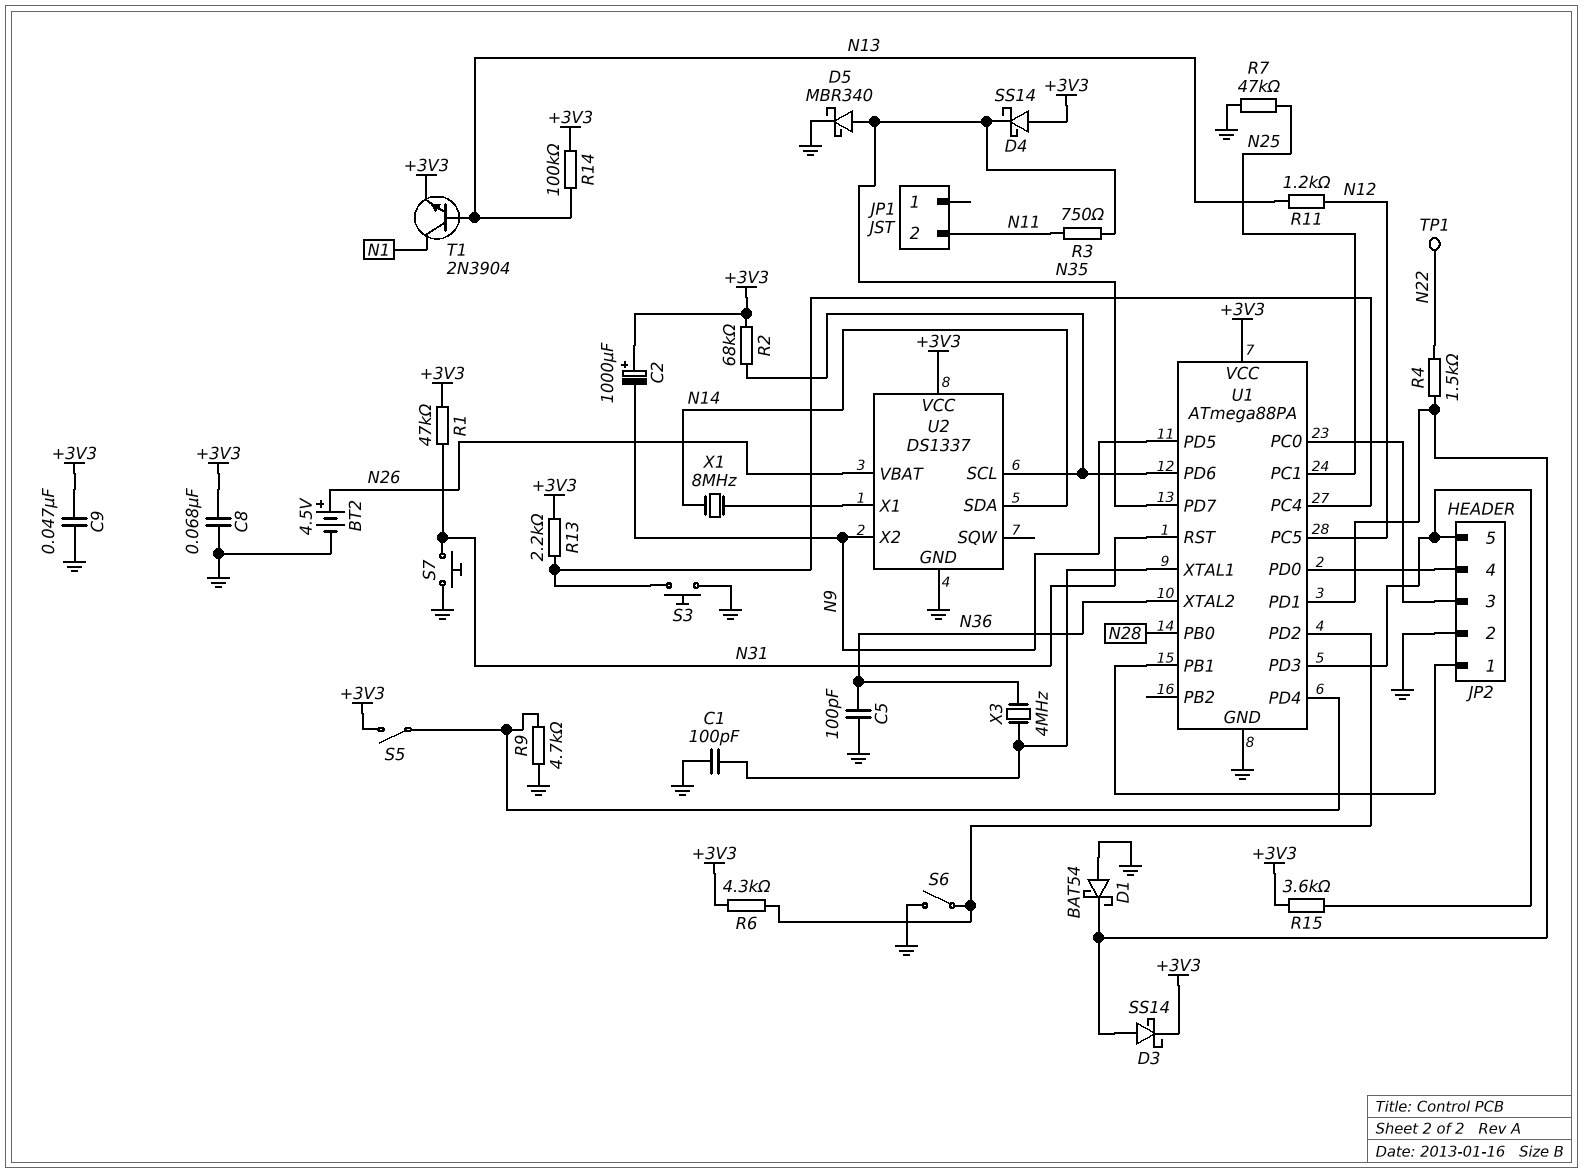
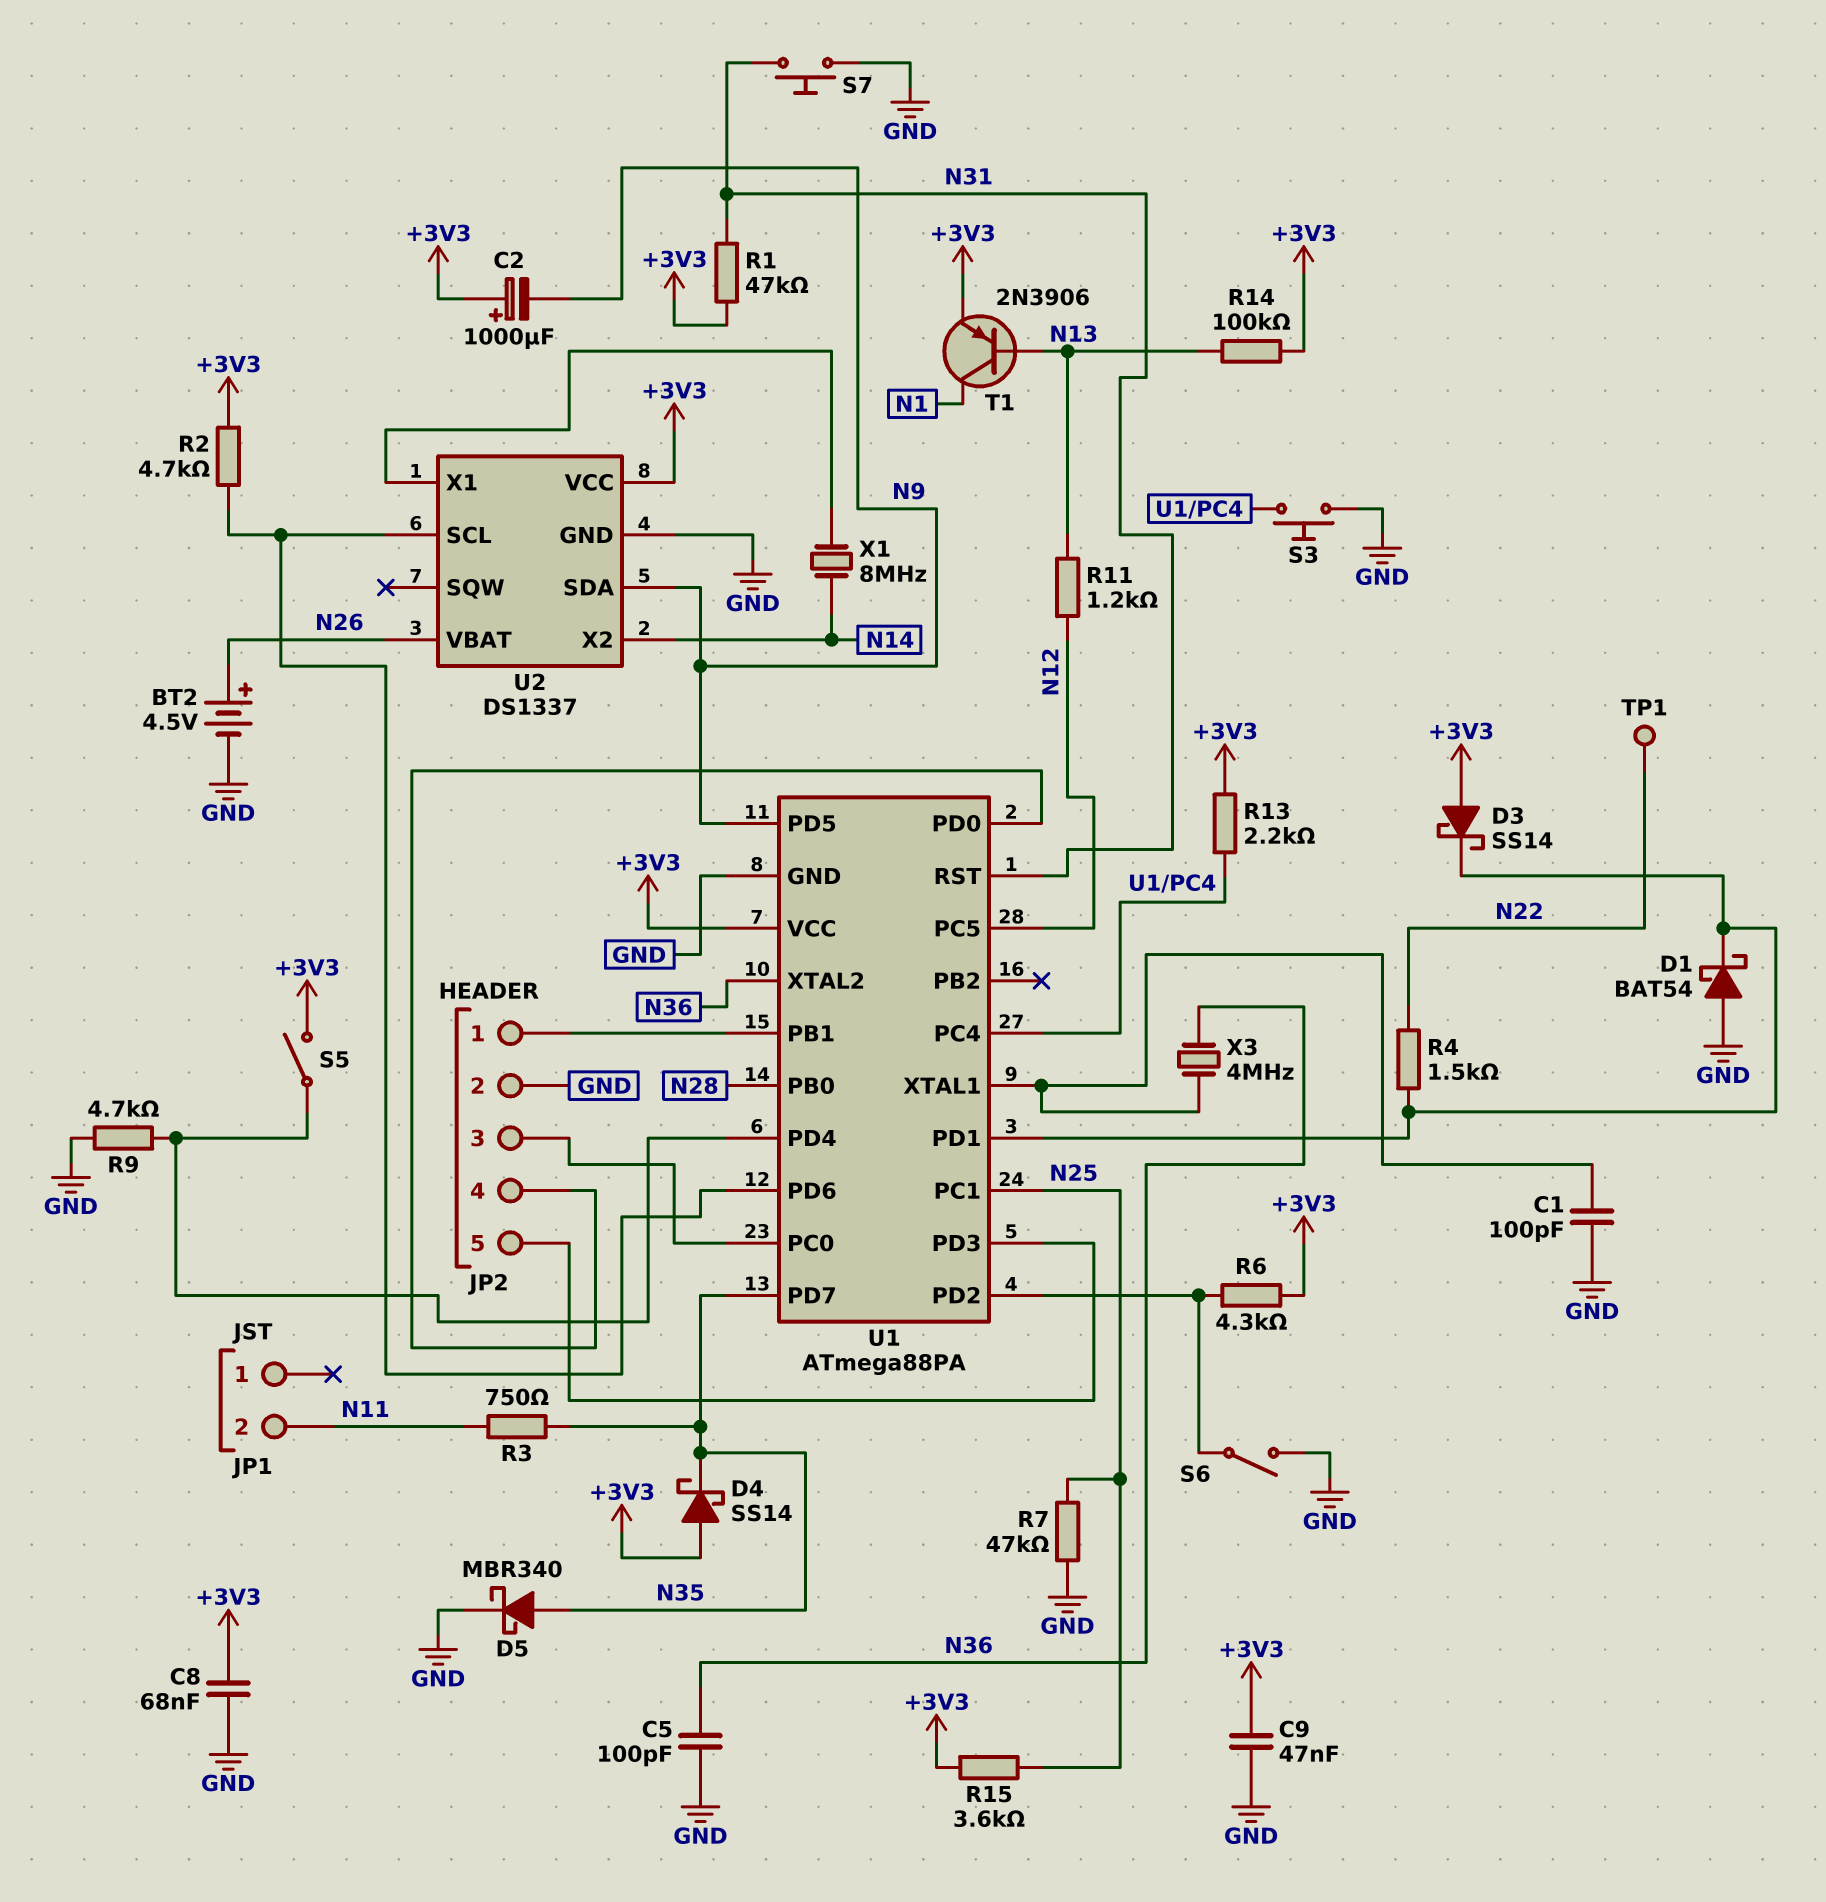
D3: schottky SS14 (A U1/PD1, K +3V3) -> schottky SS14 (A +3V3, K U1/PD1)
R2: 68k (+3V3, U1/PD6) -> 4.7k (+3V3, U1/PD6)
R15: 3.6k (+3V3, JP2/5) -> 3.6k (+3V3, N25)
T1: NPN 2N3904 (B N13, C N1, E +3V3) -> PNP 2N3906 (B N13, C N1, E +3V3)
U2 pin SDA: N14 -> N9
U2 pin X2: N9 -> N14

